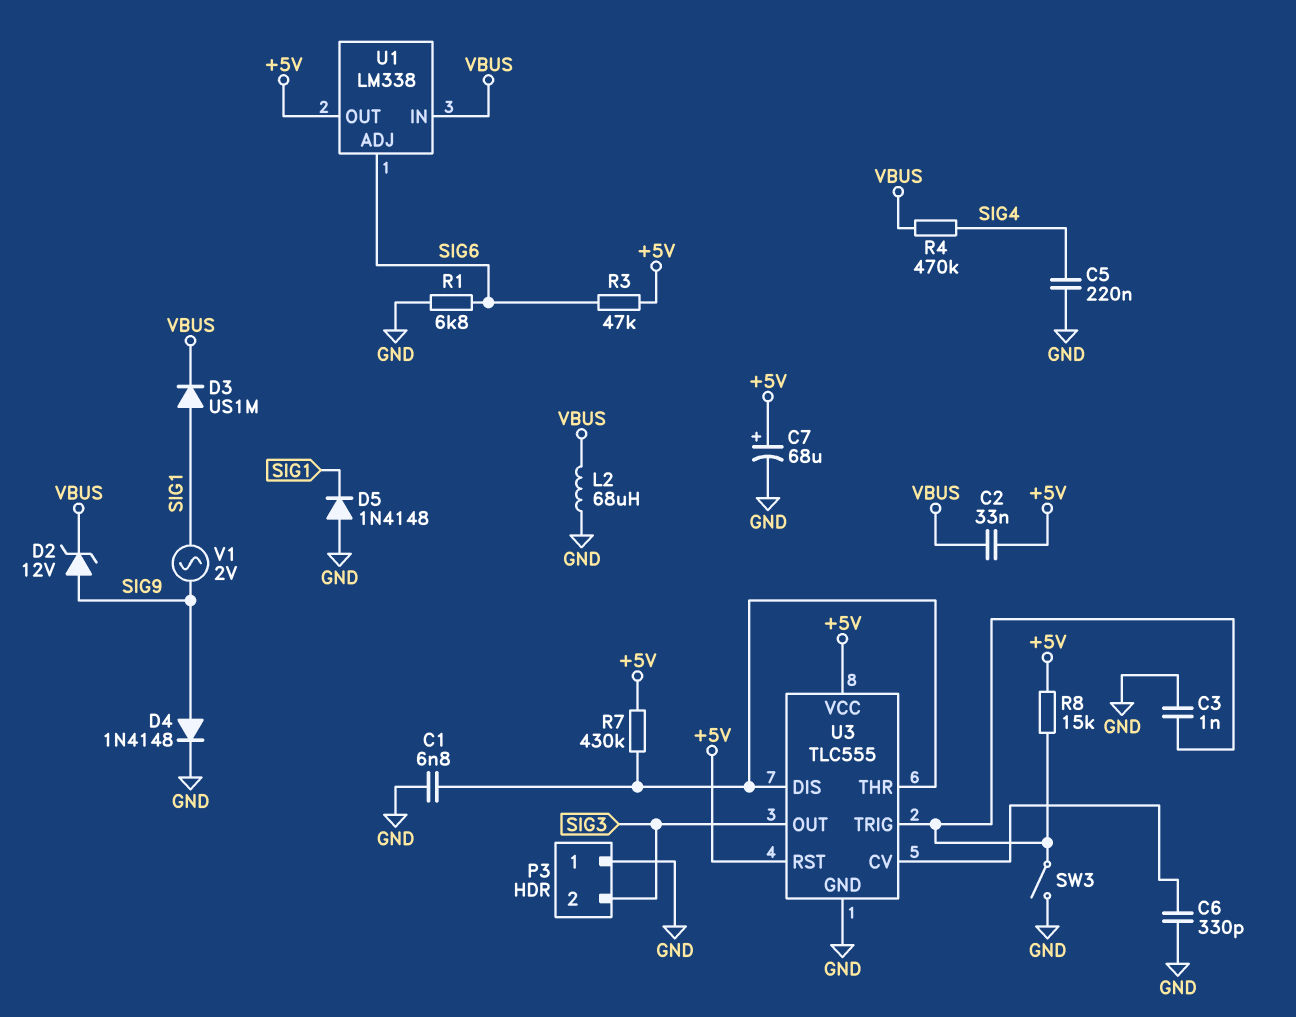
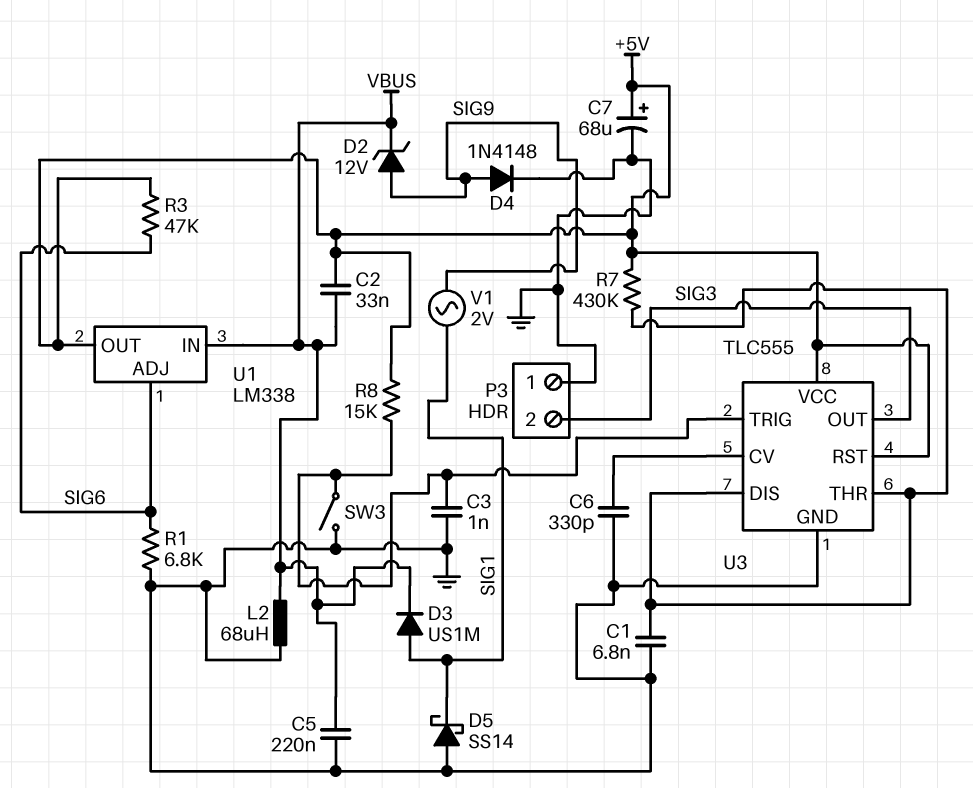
C5: 220nF (GND, SIG4) -> 220nF (GND, VBUS)
D5: diode 1N4148 (A GND, K SIG1) -> schottky SS14 (A GND, K SIG1)
R4: 470k (SIG4, VBUS) -> none

